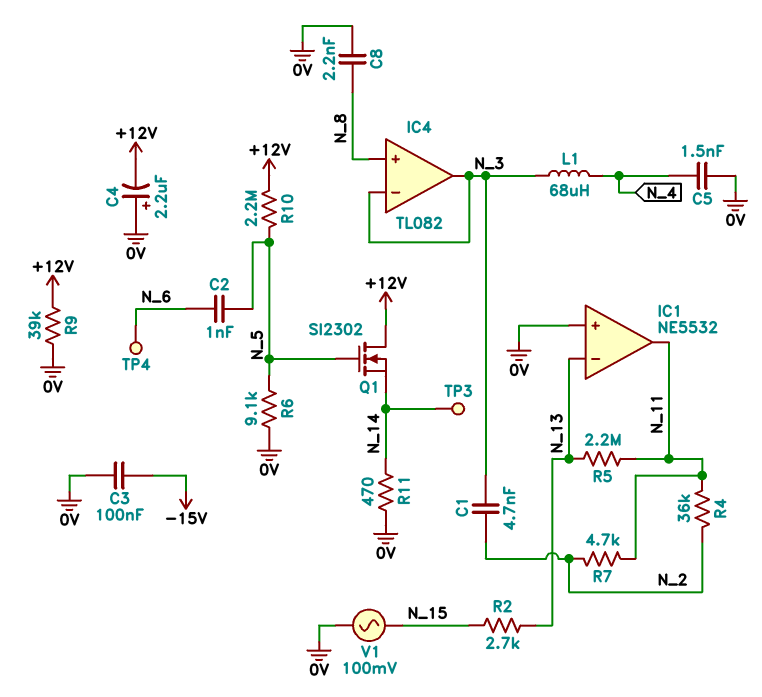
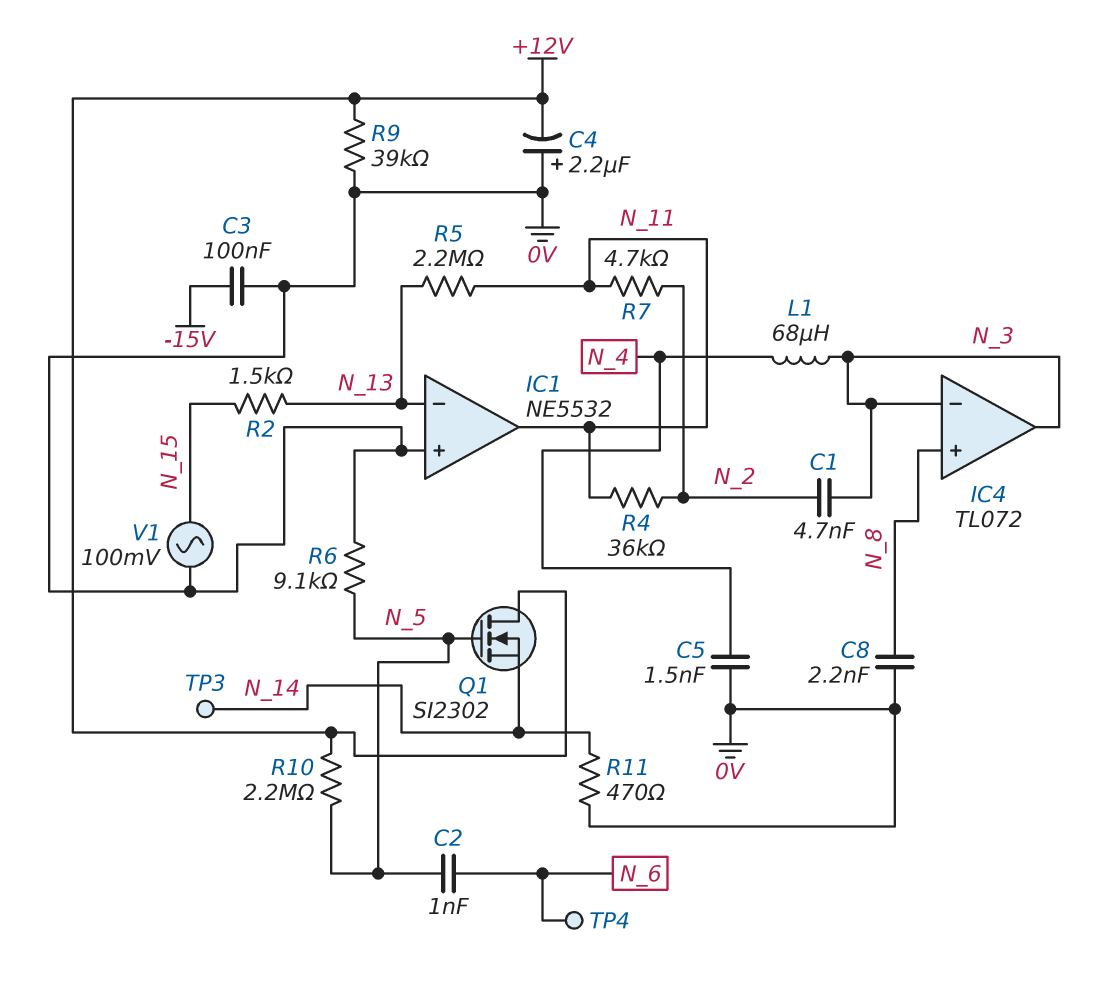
IC4: TL082 -> TL072
R2: 2.7k (N_13, N_15) -> 1.5k (N_13, N_15)

